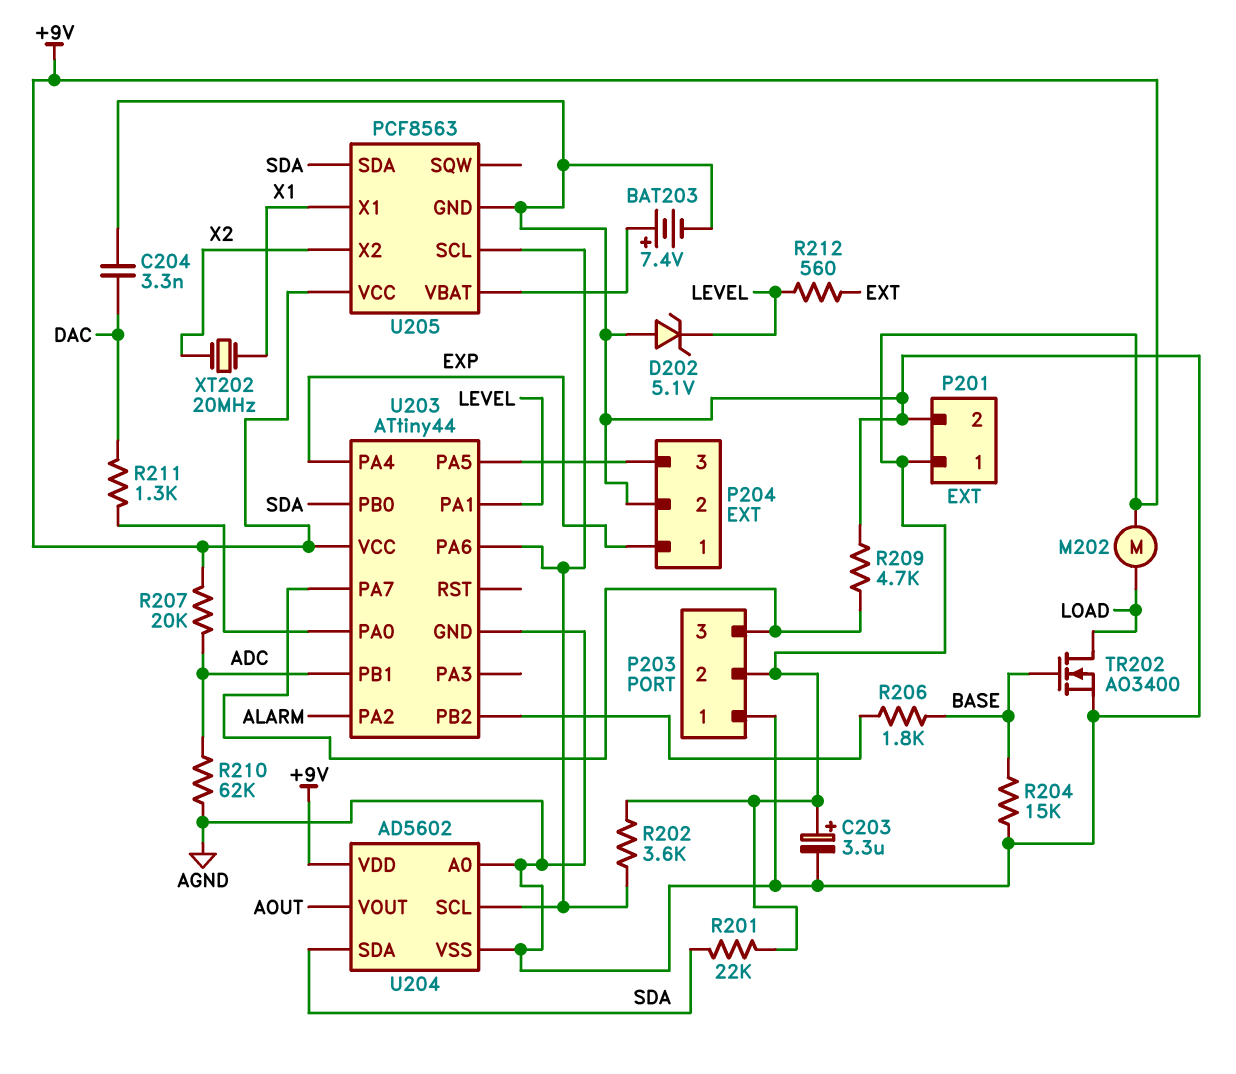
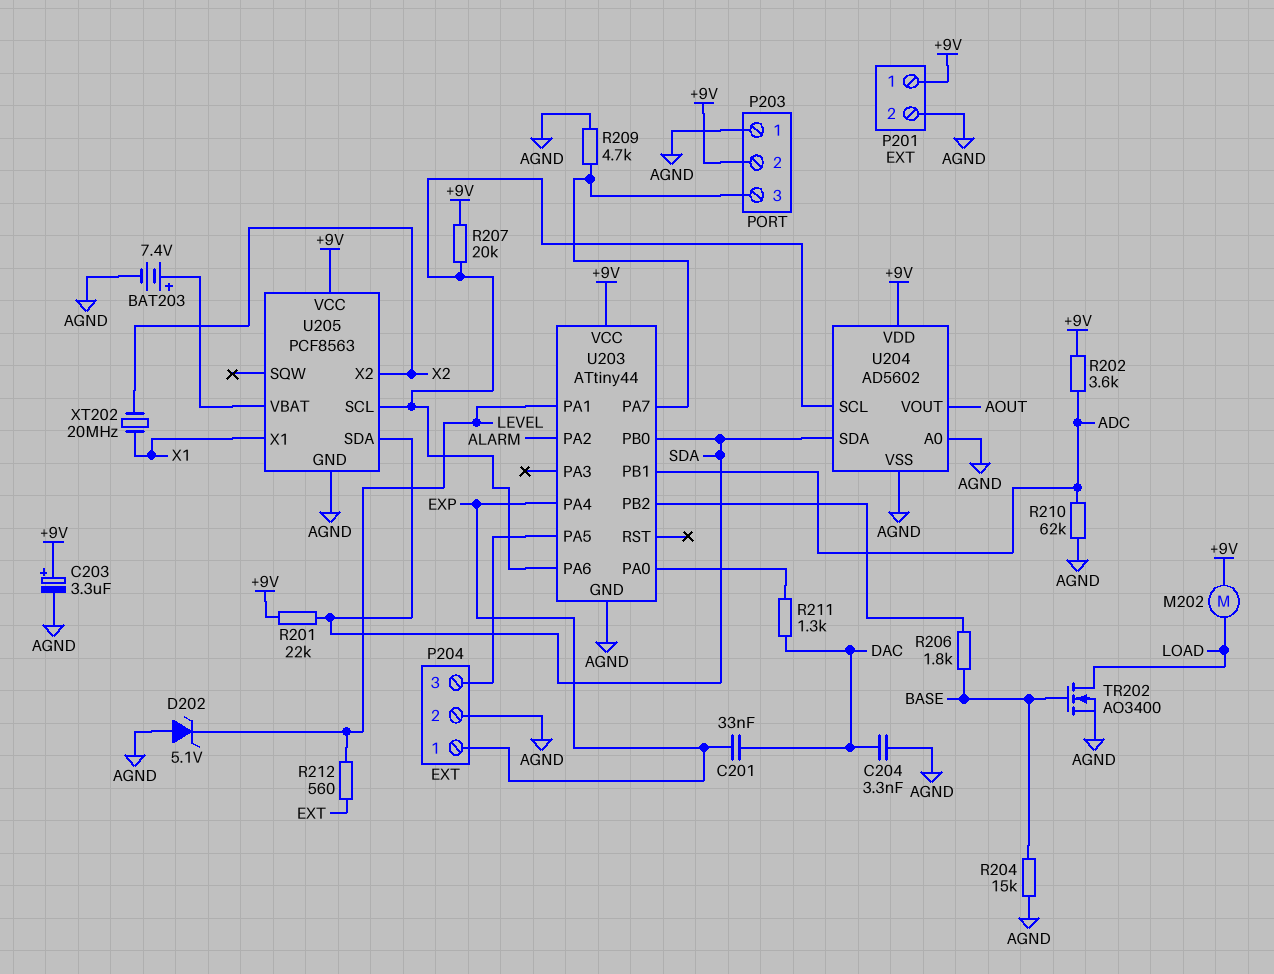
C201: none -> 33nF (DAC, EXP)
R202: 3.6k (+9V, U203/PA6) -> 3.6k (+9V, ADC)
R207: 20k (+9V, ADC) -> 20k (+9V, U203/PA6)

